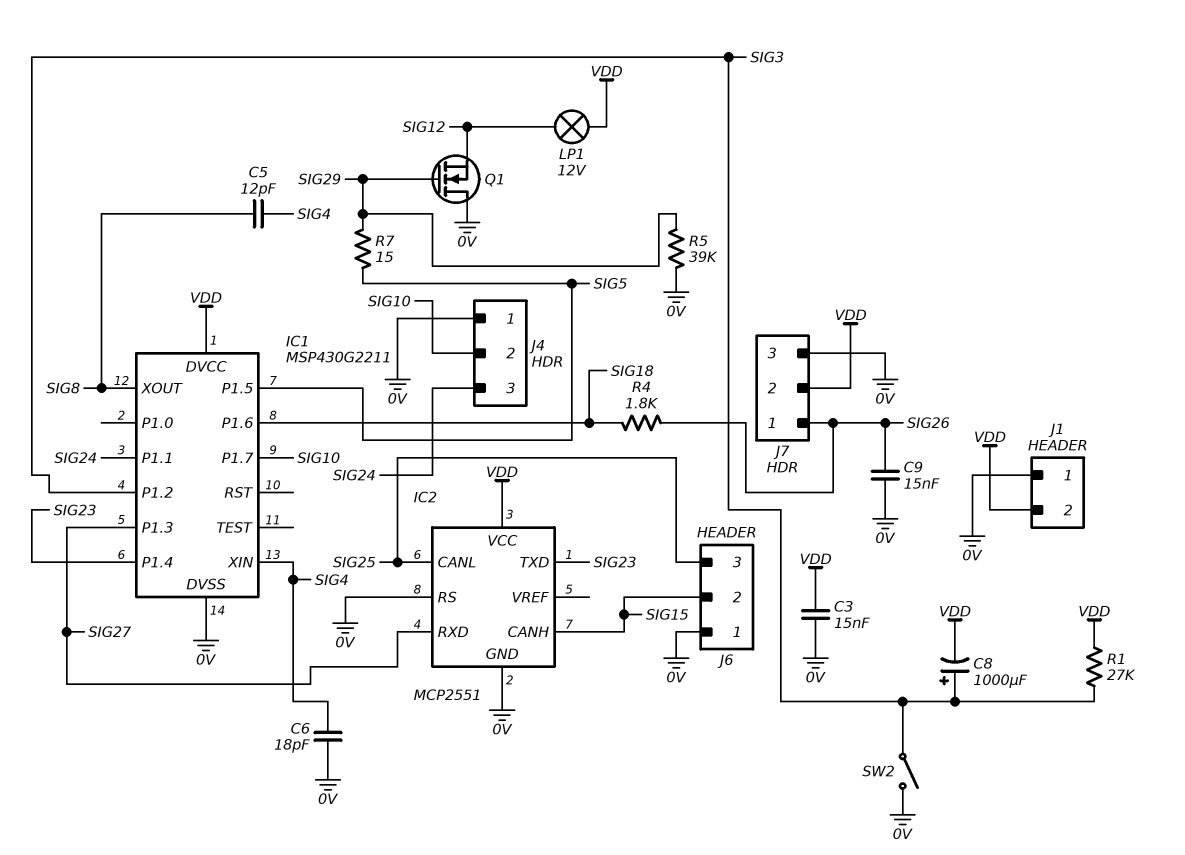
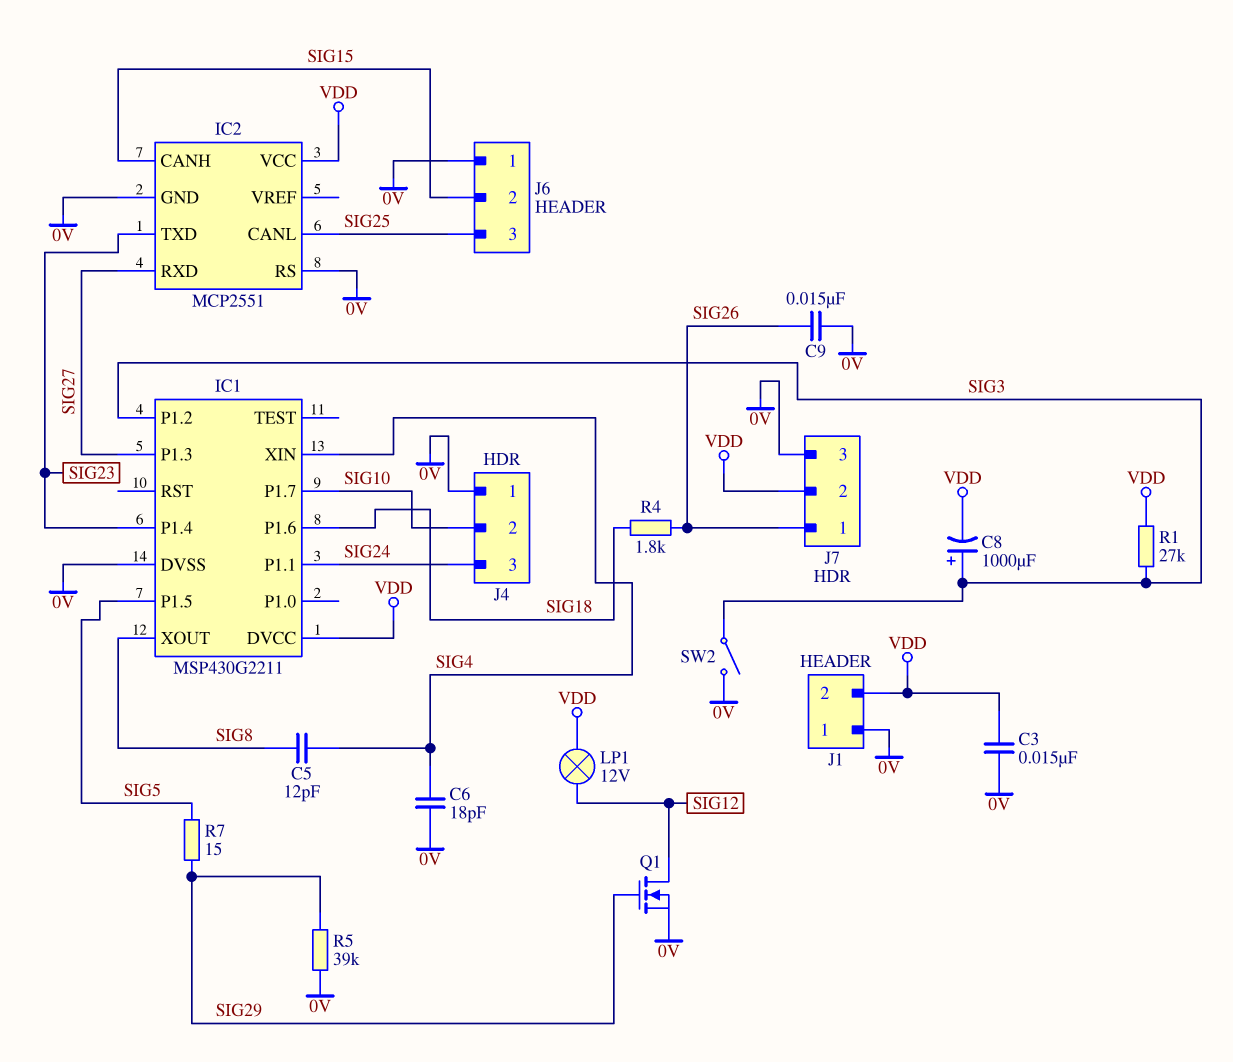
Q1: NMOS (G SIG29, D 0V, S SIG12) -> NMOS (G SIG29, D SIG12, S 0V)

